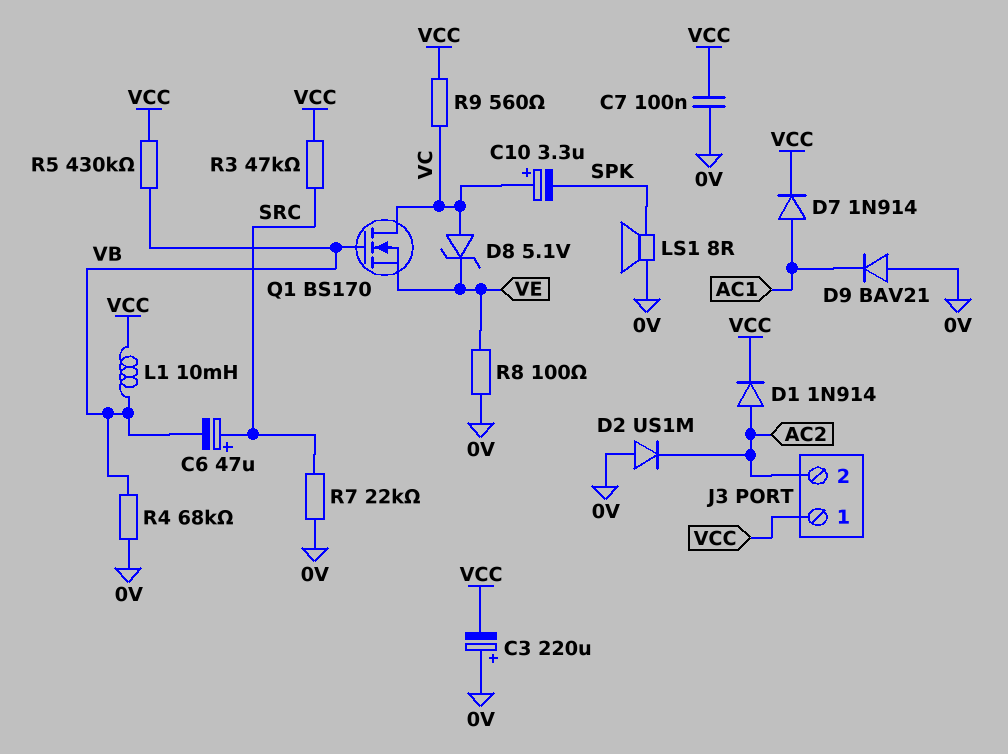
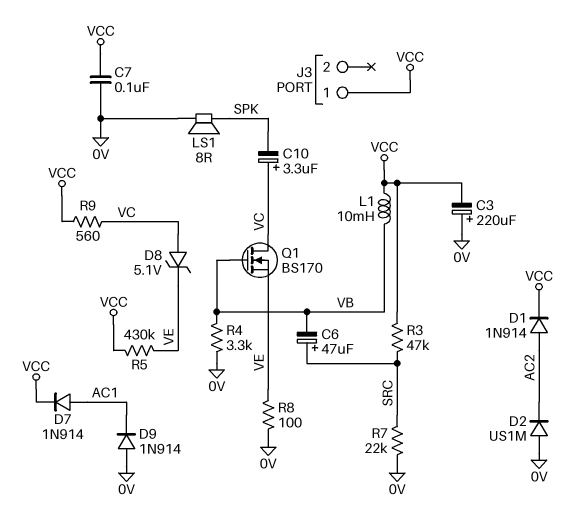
D9: diode BAV21 (A 0V, K AC1) -> diode 1N914 (A 0V, K AC1)
J3 pin 2: AC2 -> none
R4: 68k (0V, VB) -> 3.3k (0V, VB)
R5: 430k (VB, VCC) -> 430k (VCC, VE)

